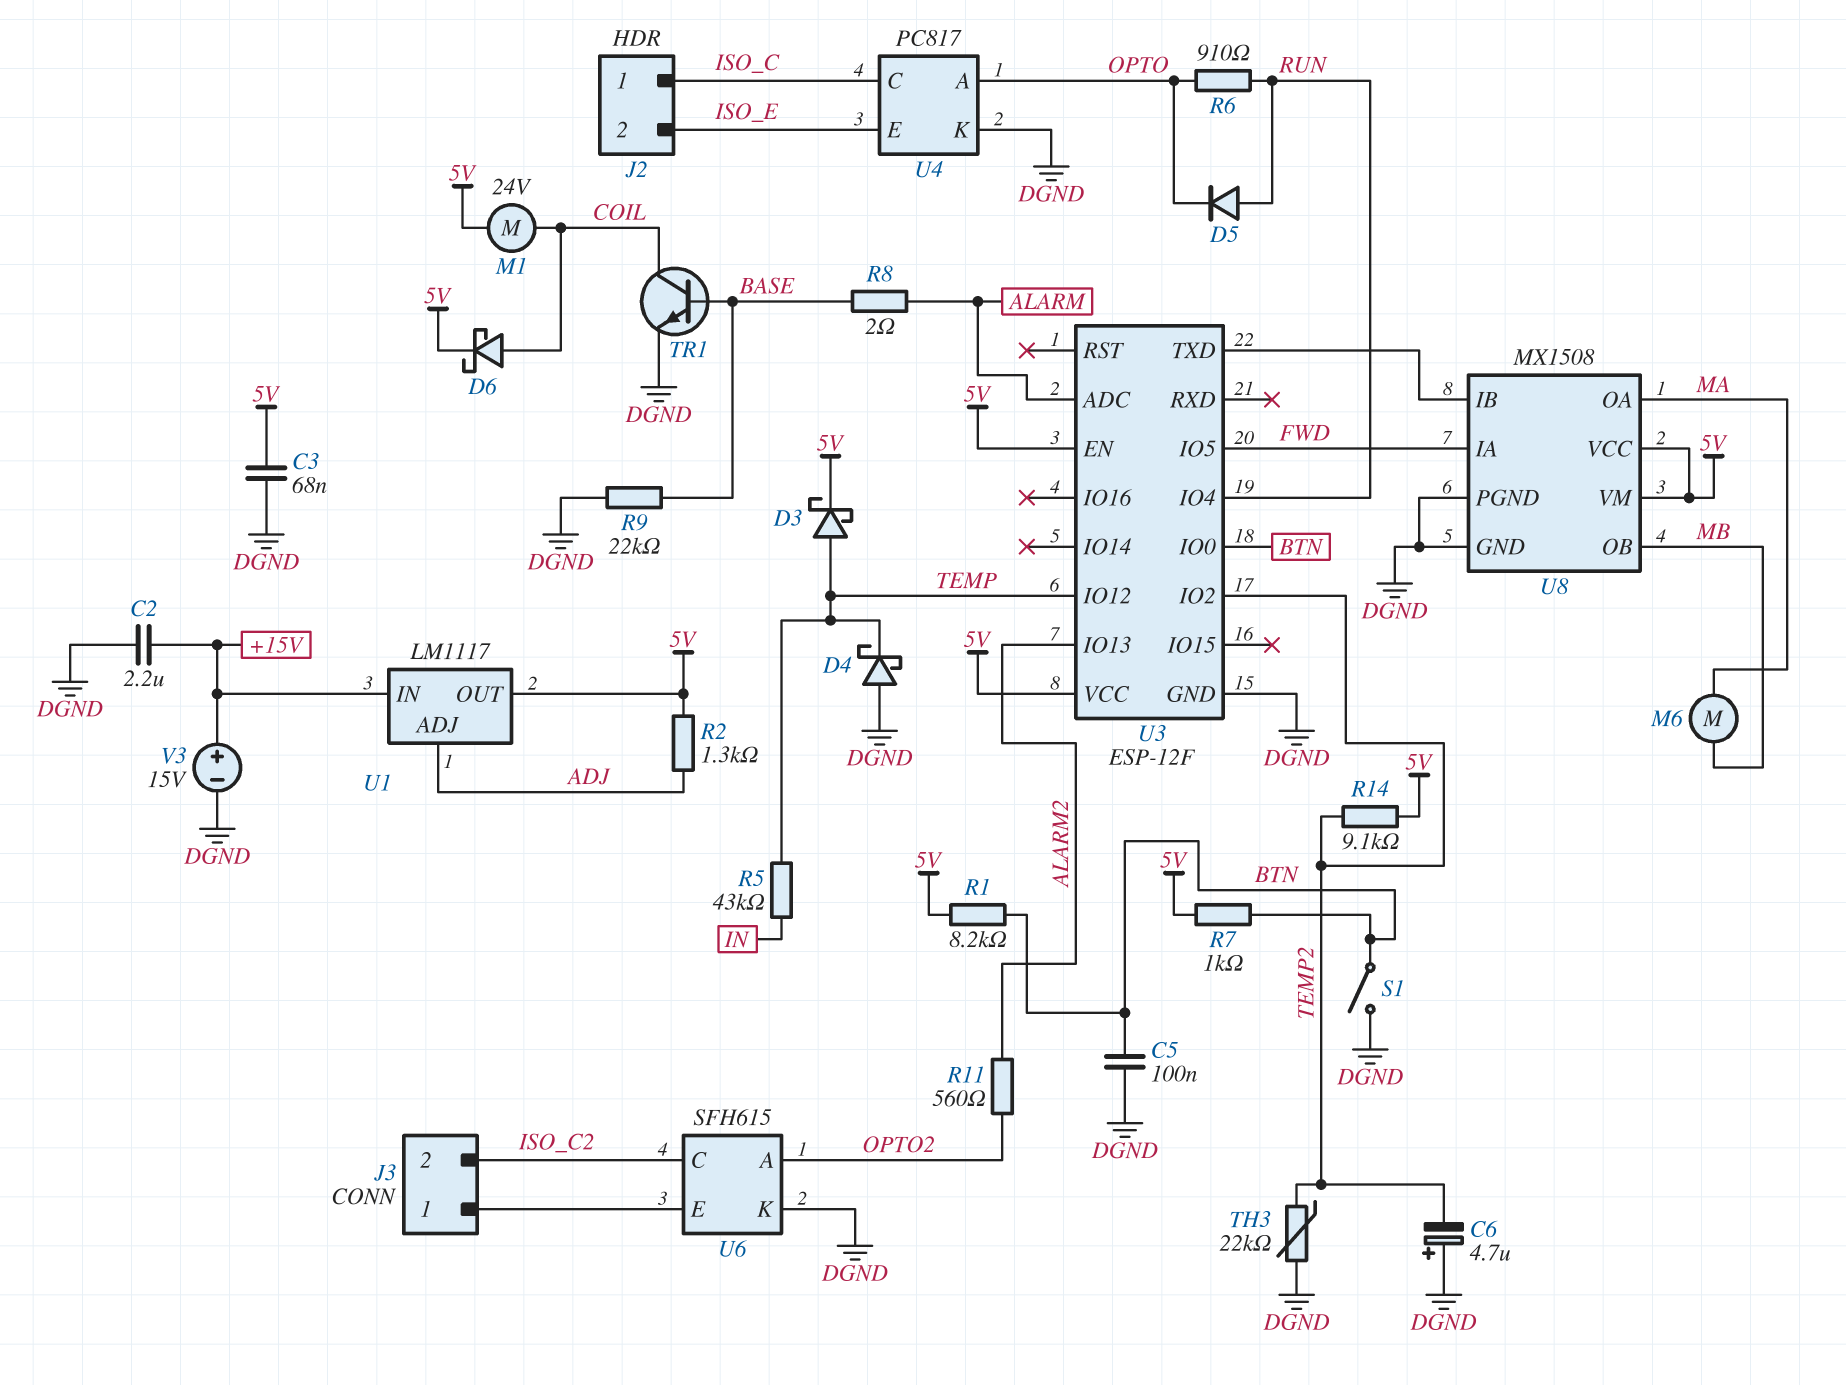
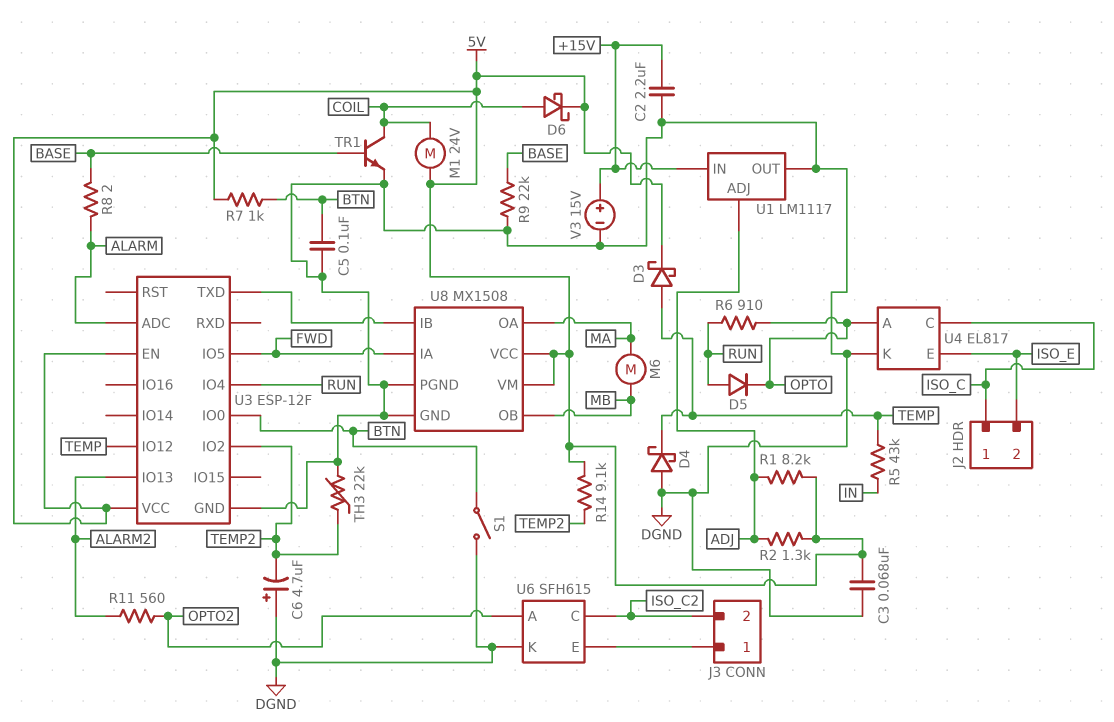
R1: 8.2k (5V, BTN) -> 8.2k (5V, ADJ)
U1 pin OUT: 5V -> DGND
U4: PC817 -> EL817

